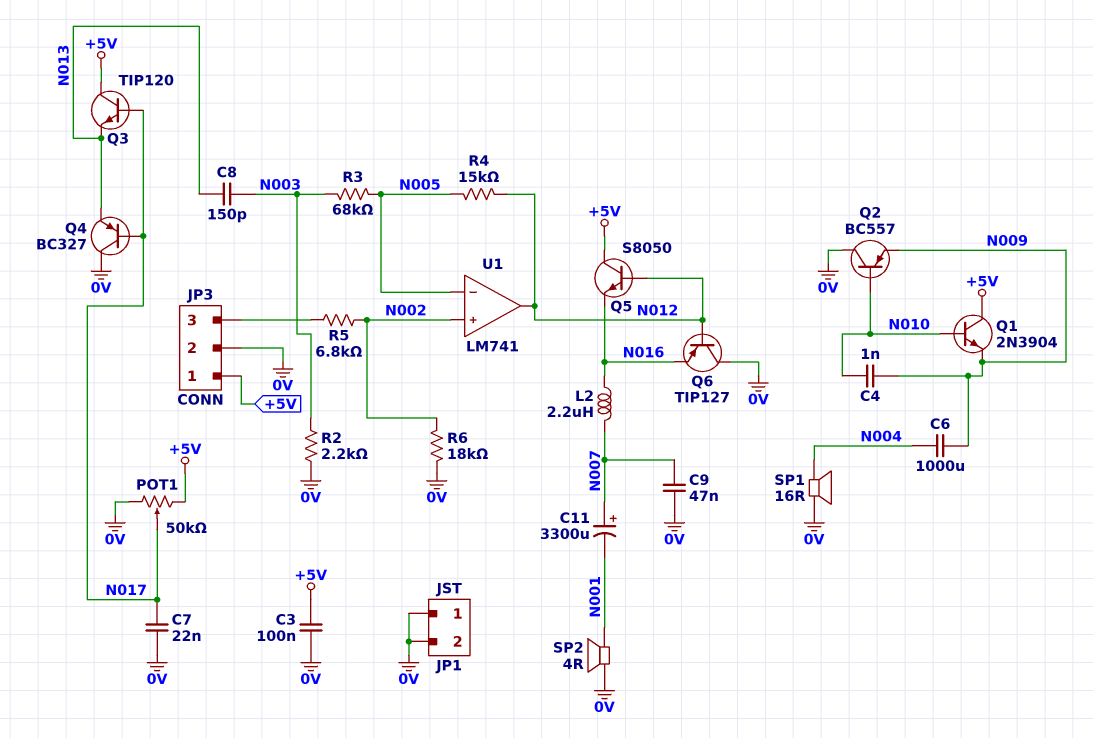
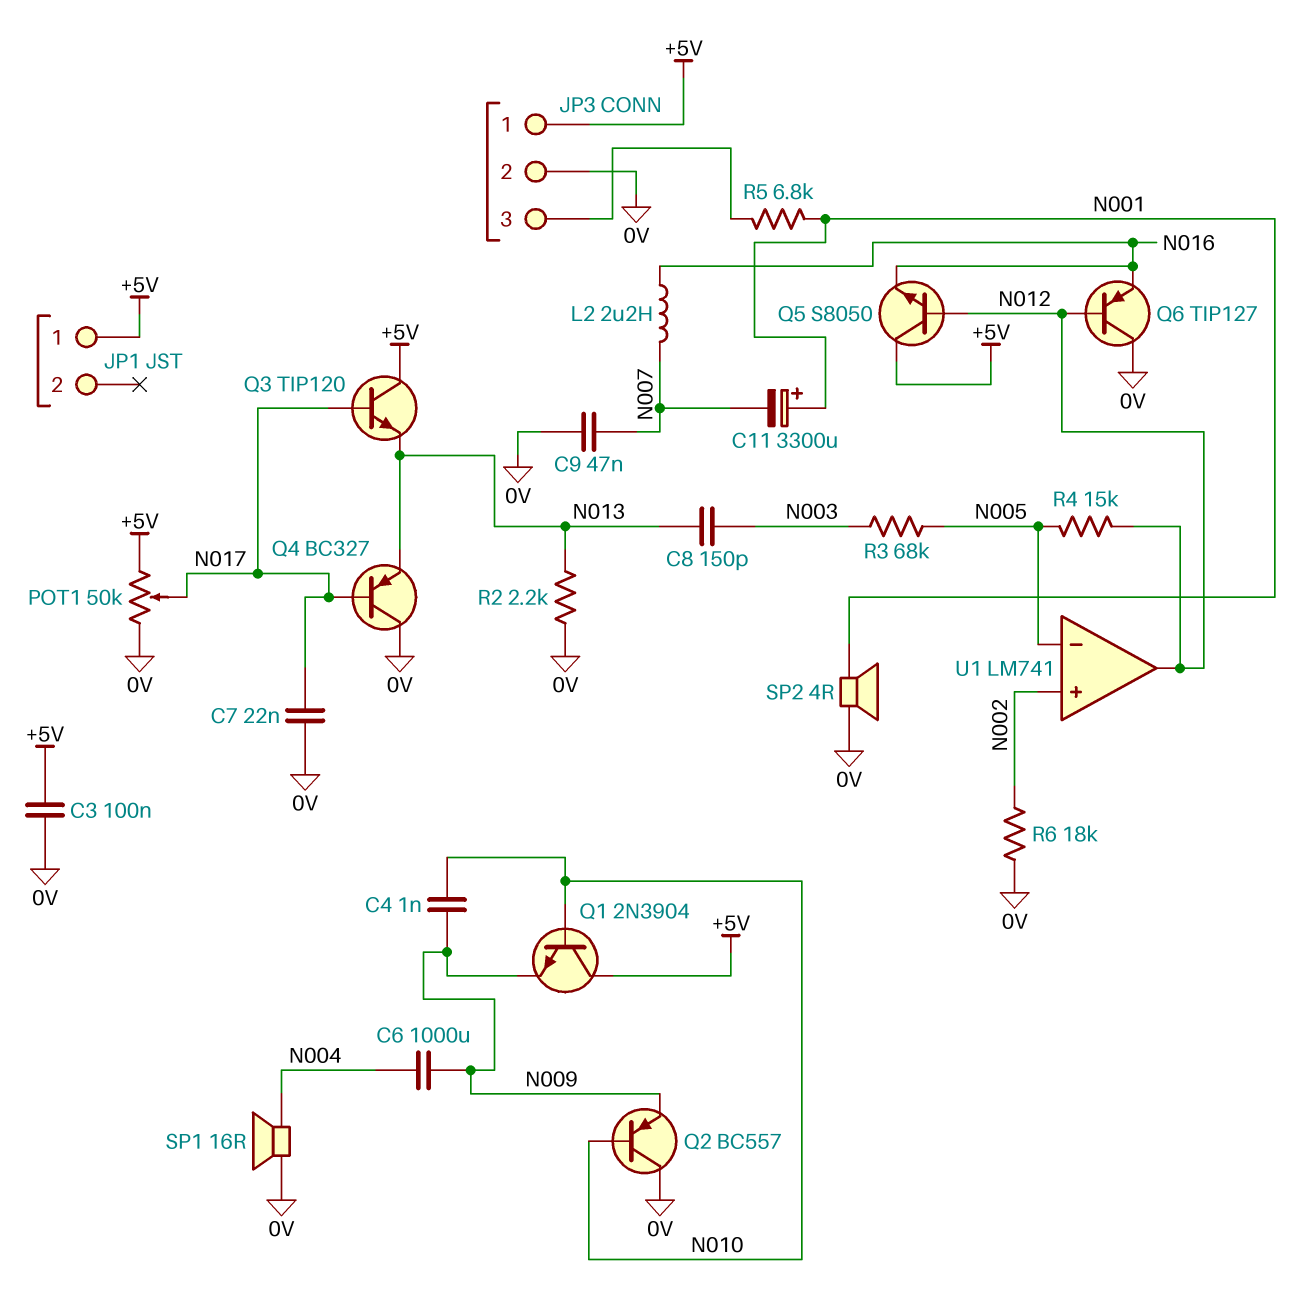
C11: 3300uF (plus N007, minus N001) -> 3300uF (plus N001, minus N007)
JP1 pin 1: 0V -> +5V
JP1 pin 2: 0V -> none
R2: 2.2k (0V, N003) -> 2.2k (0V, N013)
R5: 6.8k (JP3/3, N002) -> 6.8k (JP3/3, N001)

